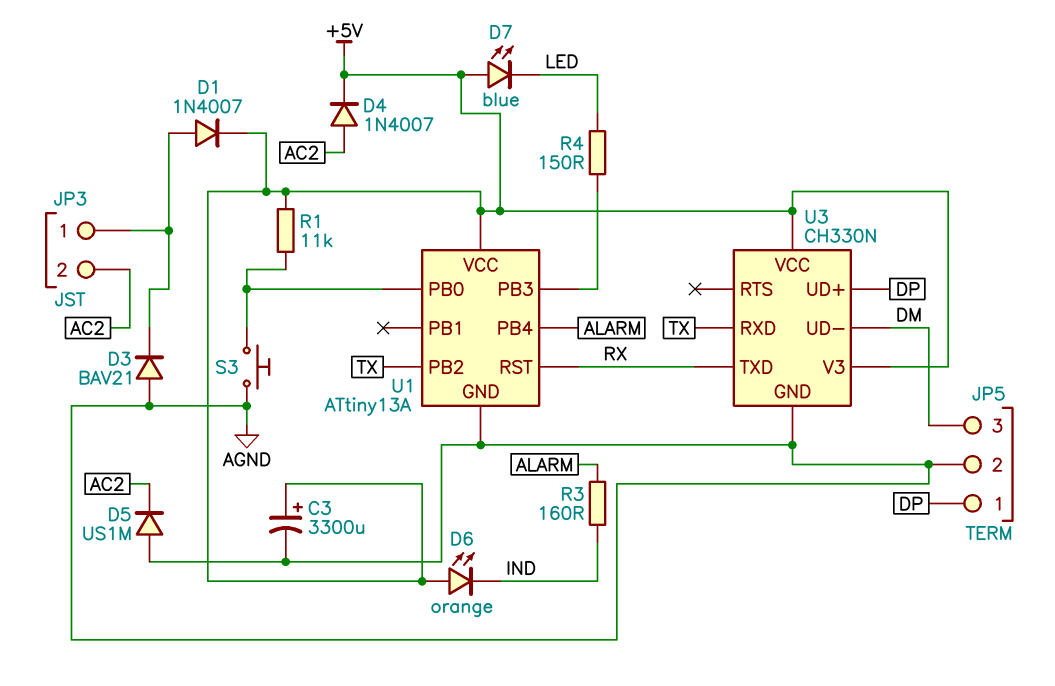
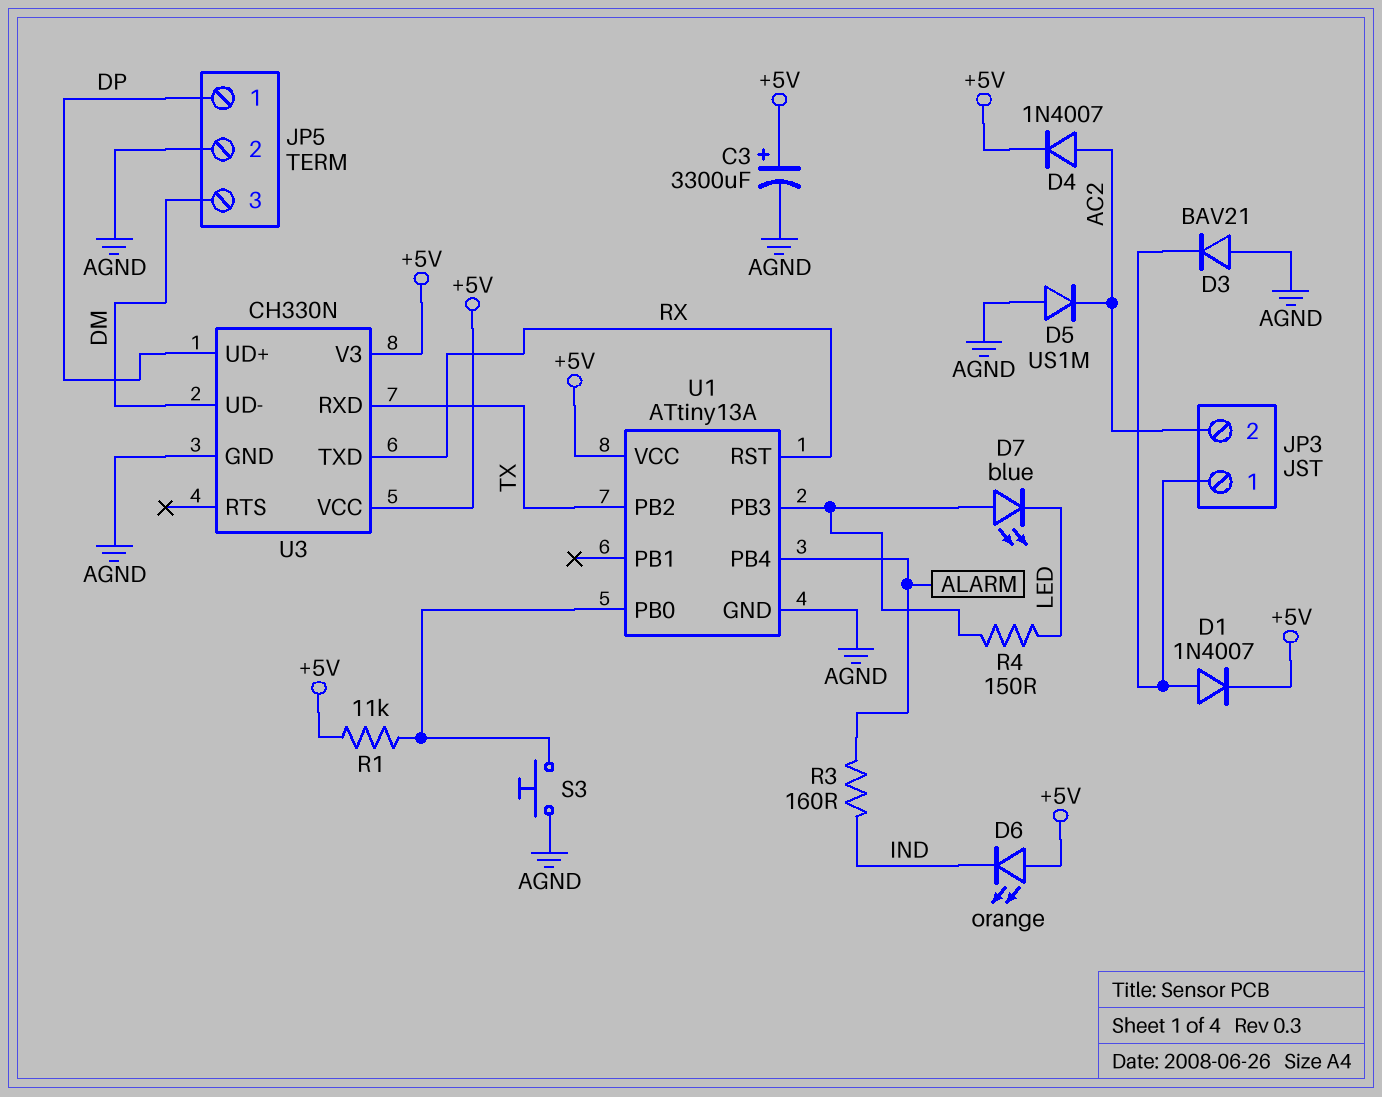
D7: LED blue (A +5V, K LED) -> LED blue (A U1/PB3, K LED)

